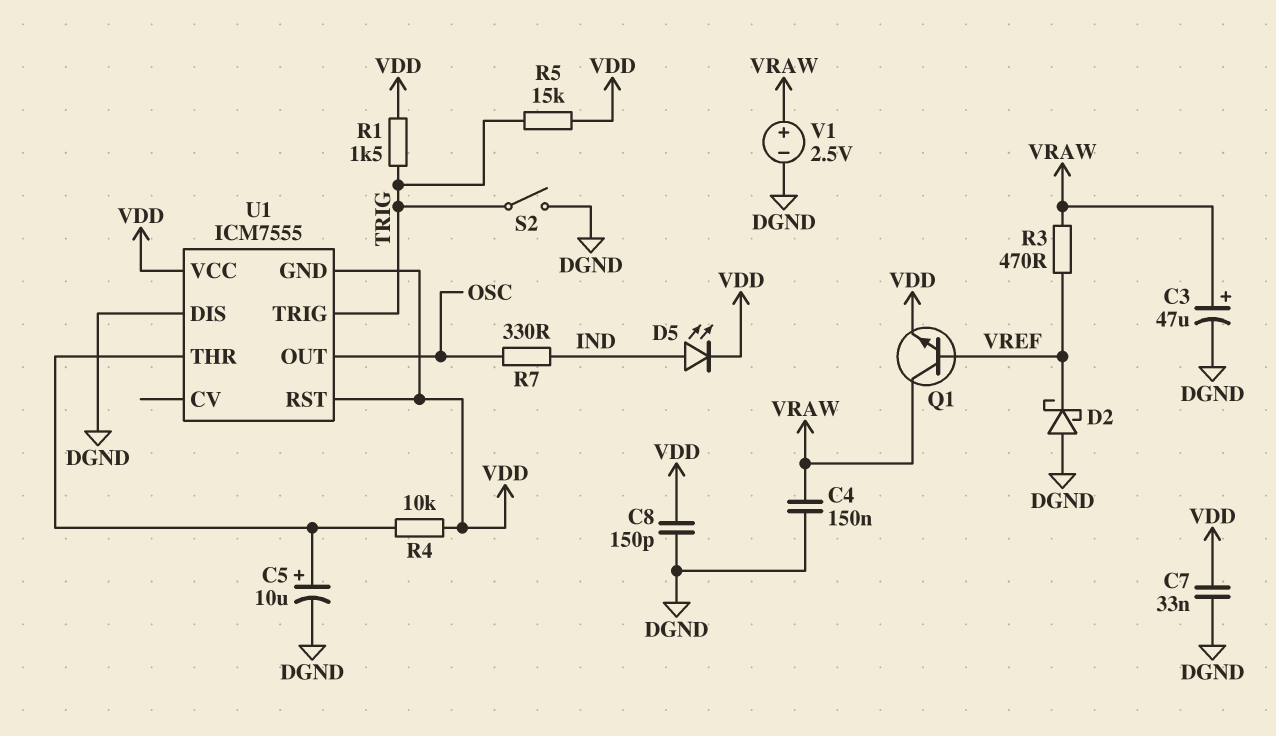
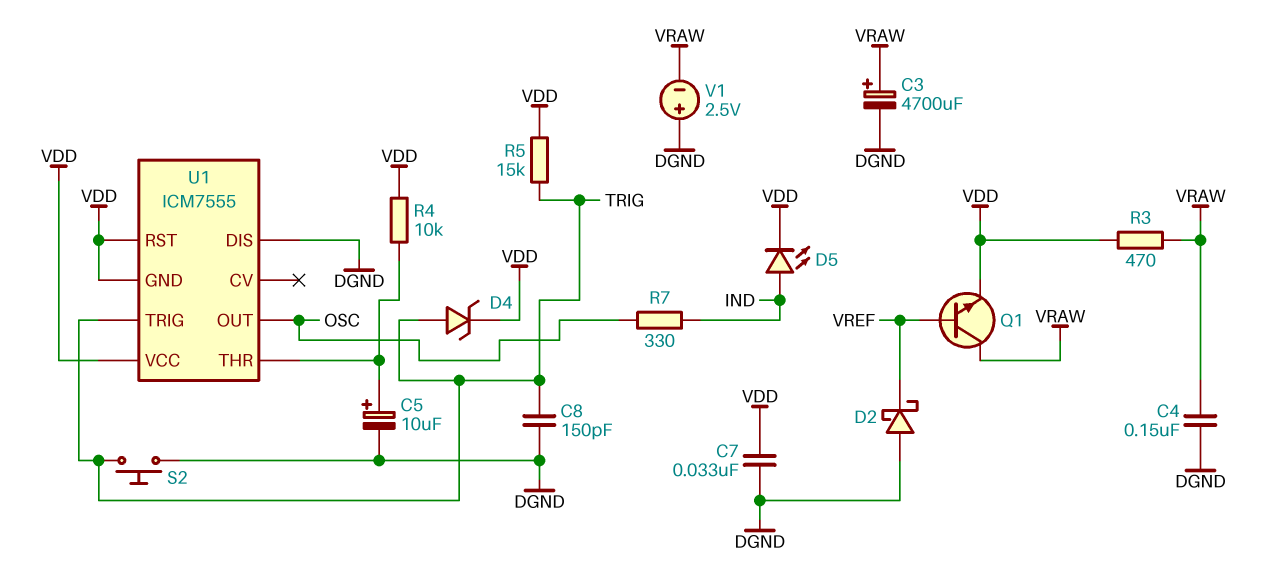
C3: 47uF (plus VRAW, minus DGND) -> 4700uF (plus VRAW, minus DGND)
C8: 150pF (DGND, VDD) -> 150pF (DGND, TRIG)
D4: none -> zener (A TRIG, K VDD)
R1: 1.5k (TRIG, VDD) -> none
R3: 470 (VRAW, VREF) -> 470 (VDD, VRAW)
S2: switch (DGND, TRIG) -> button (DGND, TRIG)
V1: 2.5V (plus VRAW, minus DGND) -> 2.5V (plus DGND, minus VRAW)

